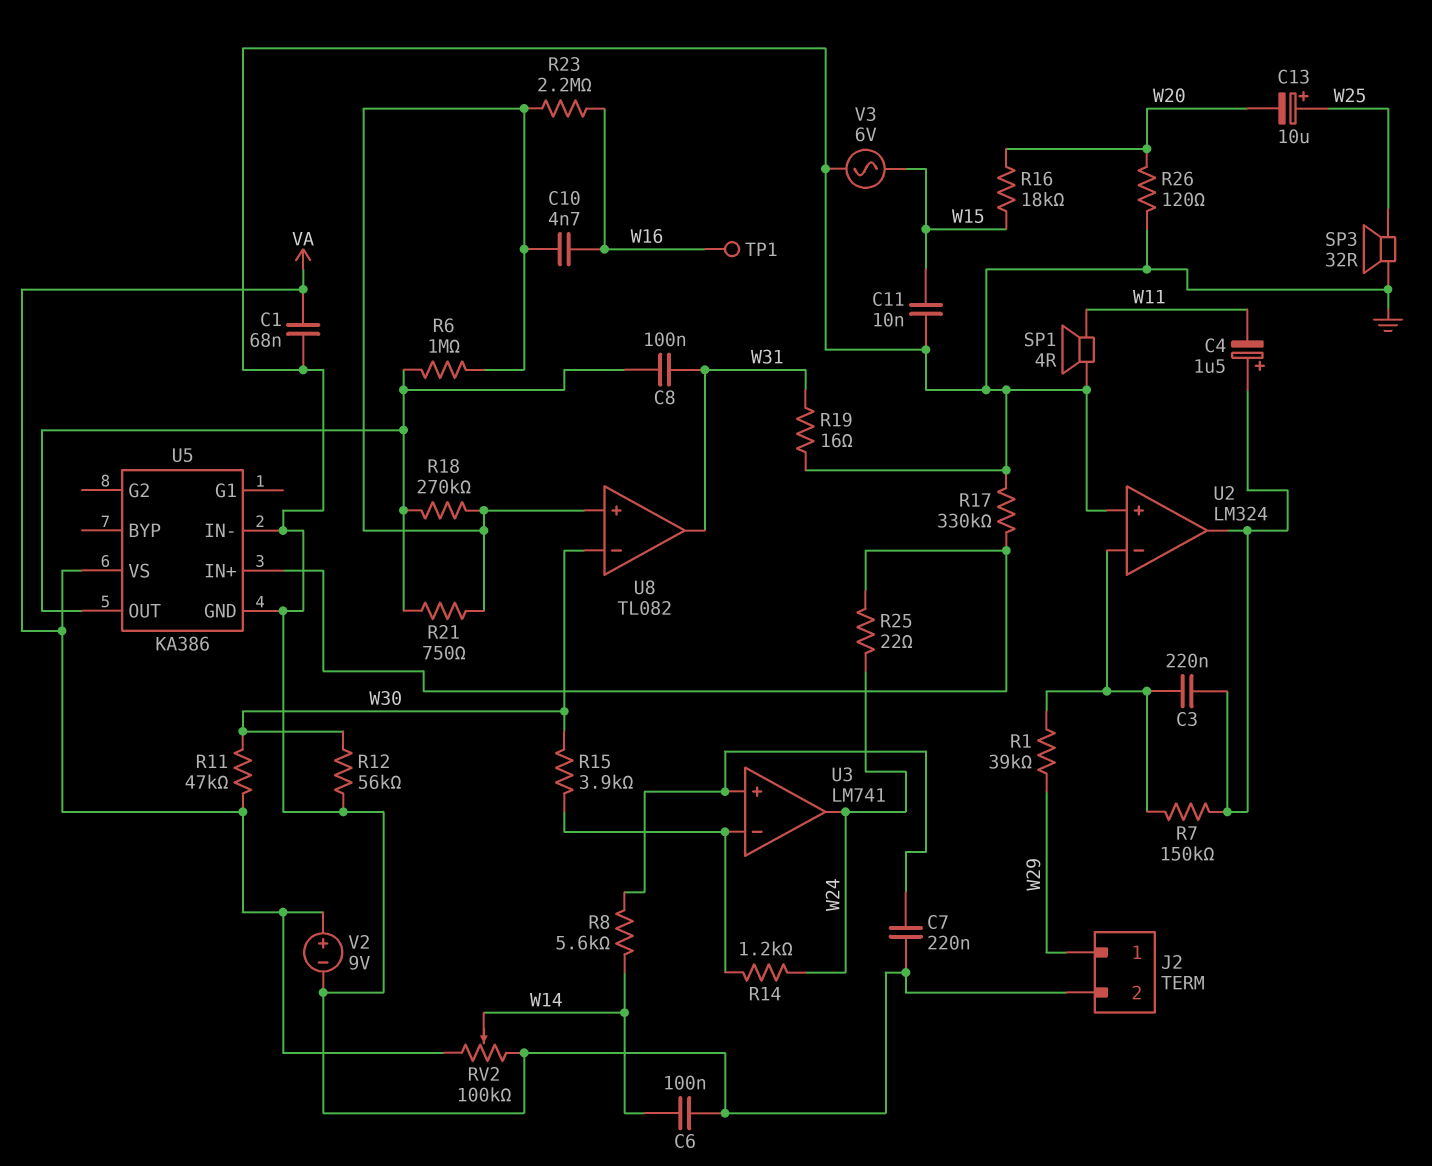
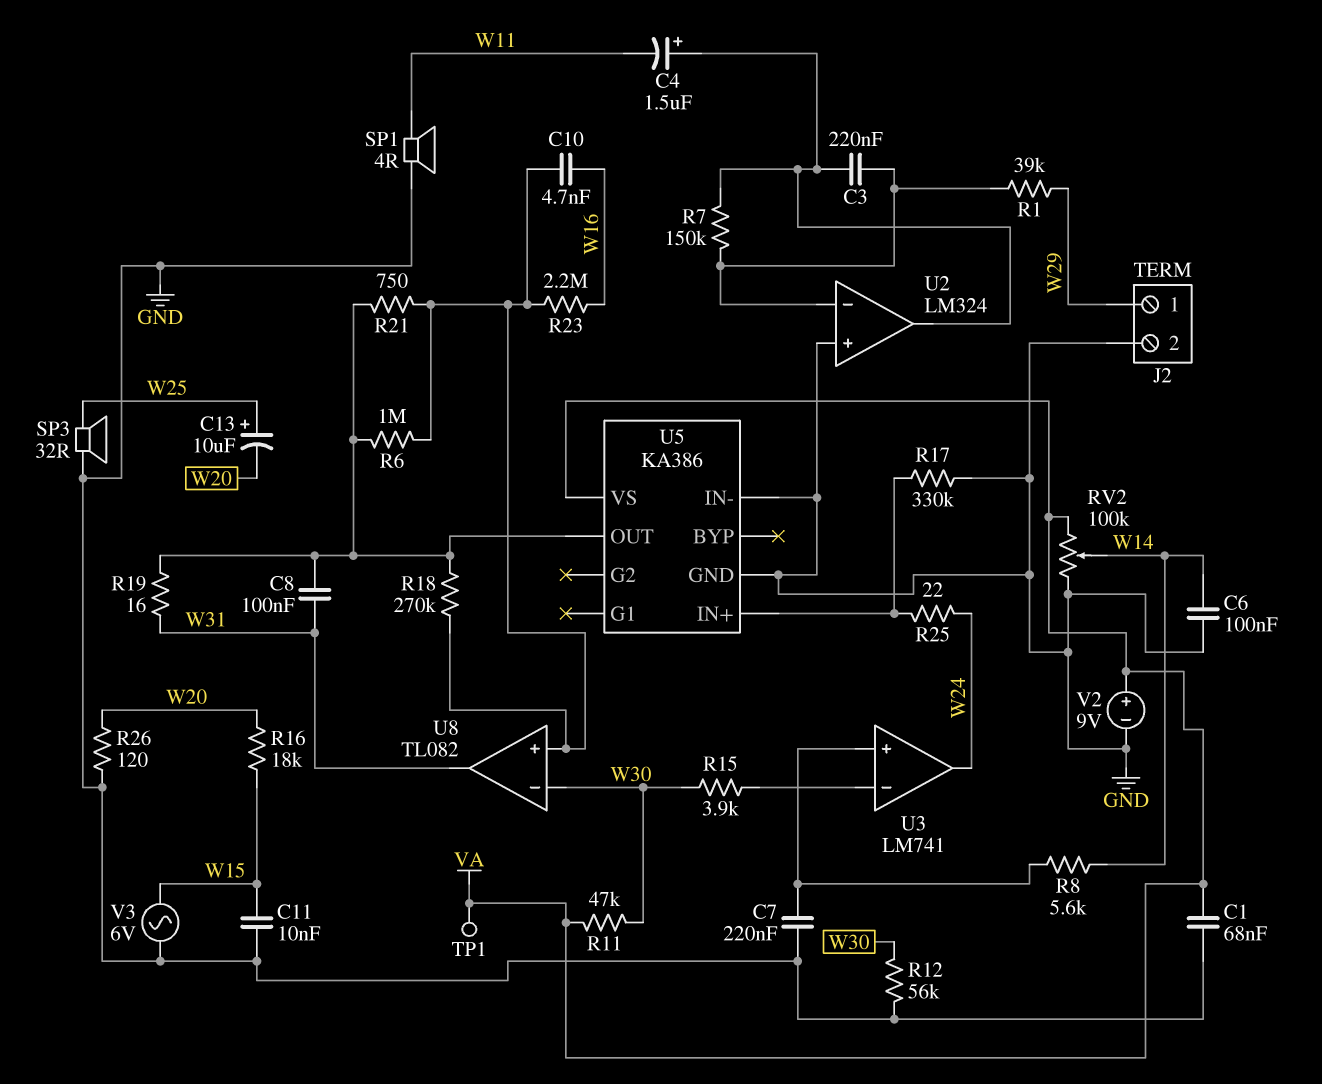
R14: 1.2k (U3/in-, W24) -> none
R19: 16 (GND, W31) -> 16 (U5/OUT, W31)
TP1: test point (W16) -> test point (VA)

